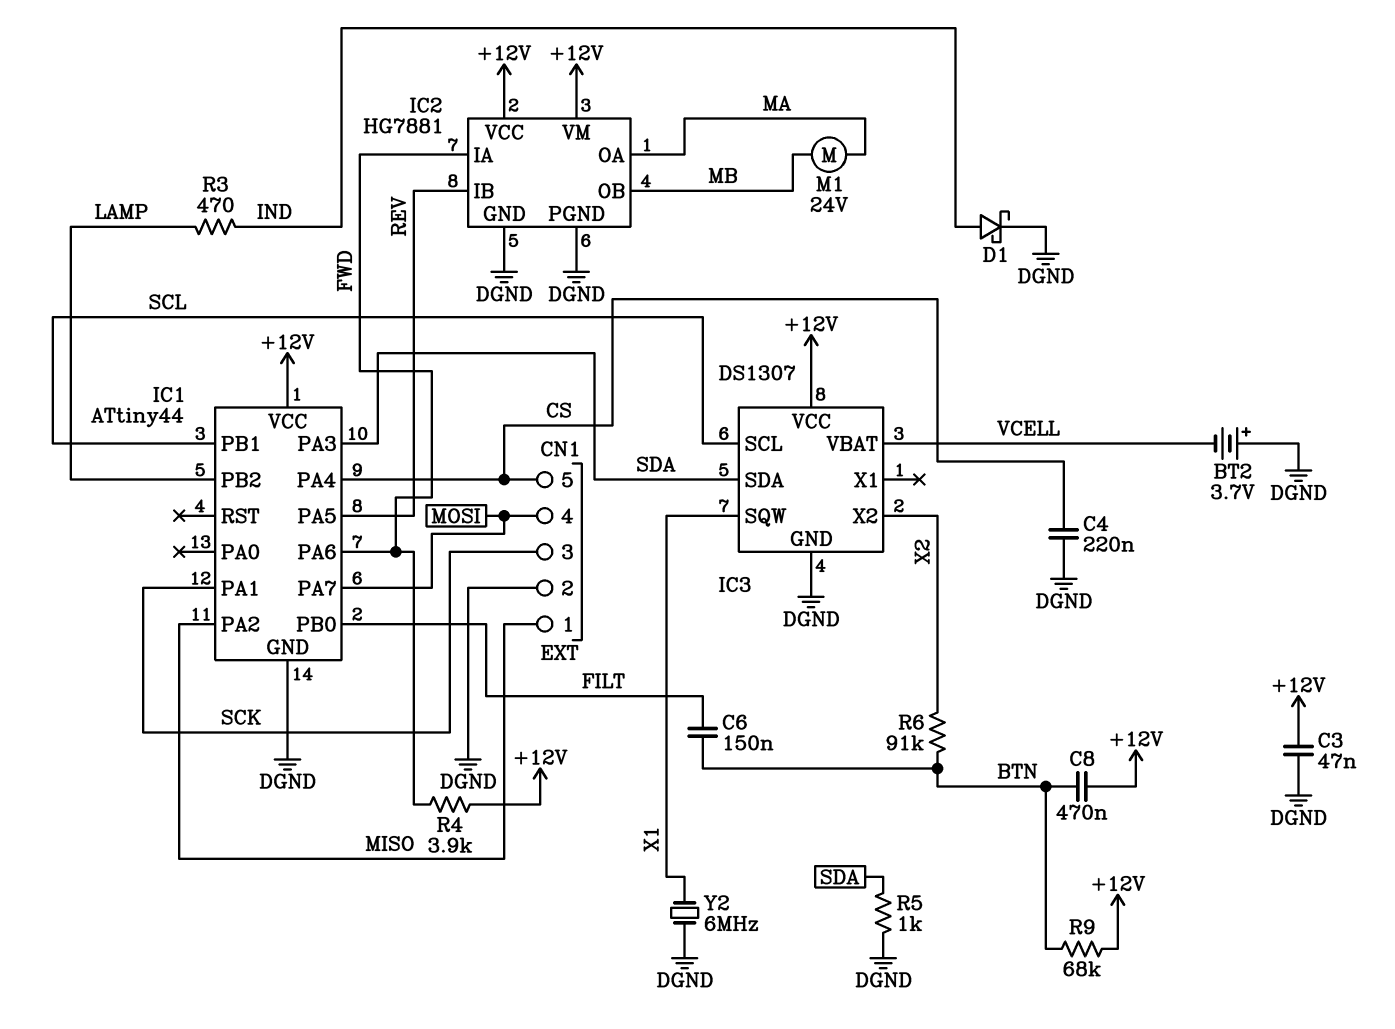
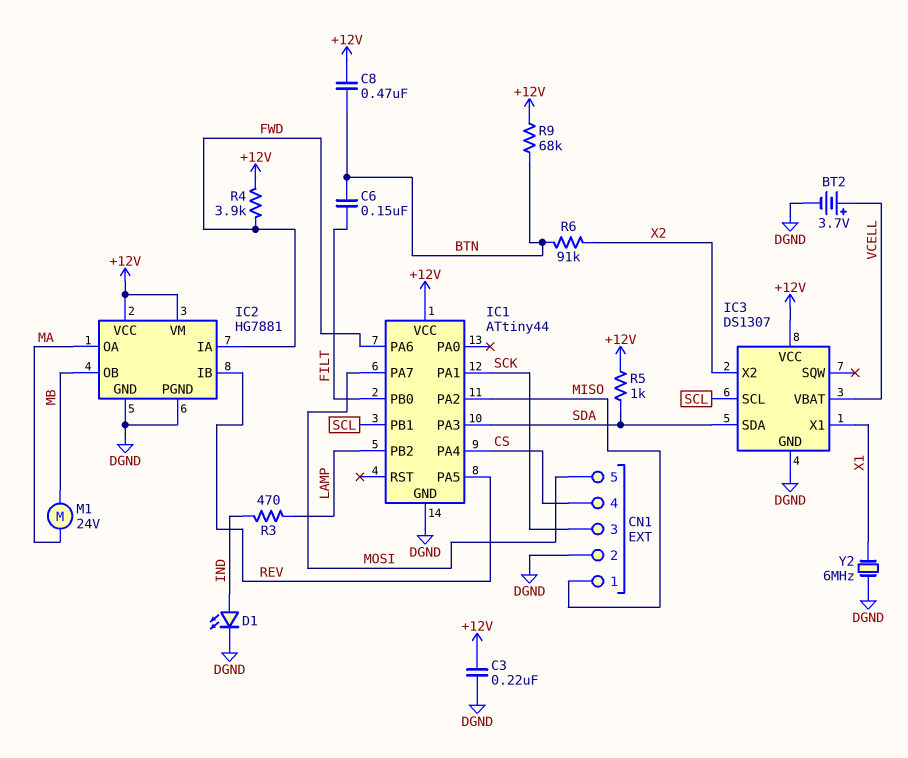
BT2: 3.7V (plus DGND, minus VCELL) -> 3.7V (plus VCELL, minus DGND)
C3: 47nF (+12V, DGND) -> 220nF (+12V, DGND)
C4: 220nF (CS, DGND) -> none
CN1 pin 4: MOSI -> CS
CN1 pin 5: CS -> MOSI
D1: schottky (A IND, K DGND) -> LED (A IND, K DGND)
IC3 pin SQW: X1 -> none
IC3 pin X1: none -> X1
R5: 1k (DGND, SDA) -> 1k (+12V, SDA)

